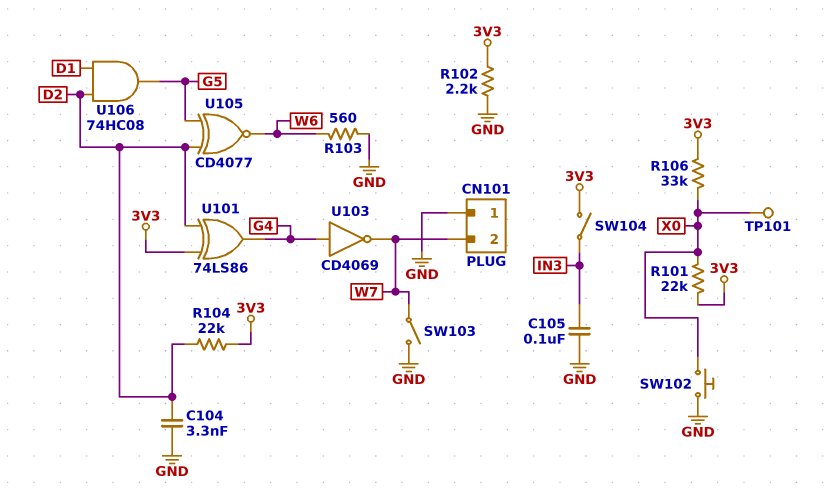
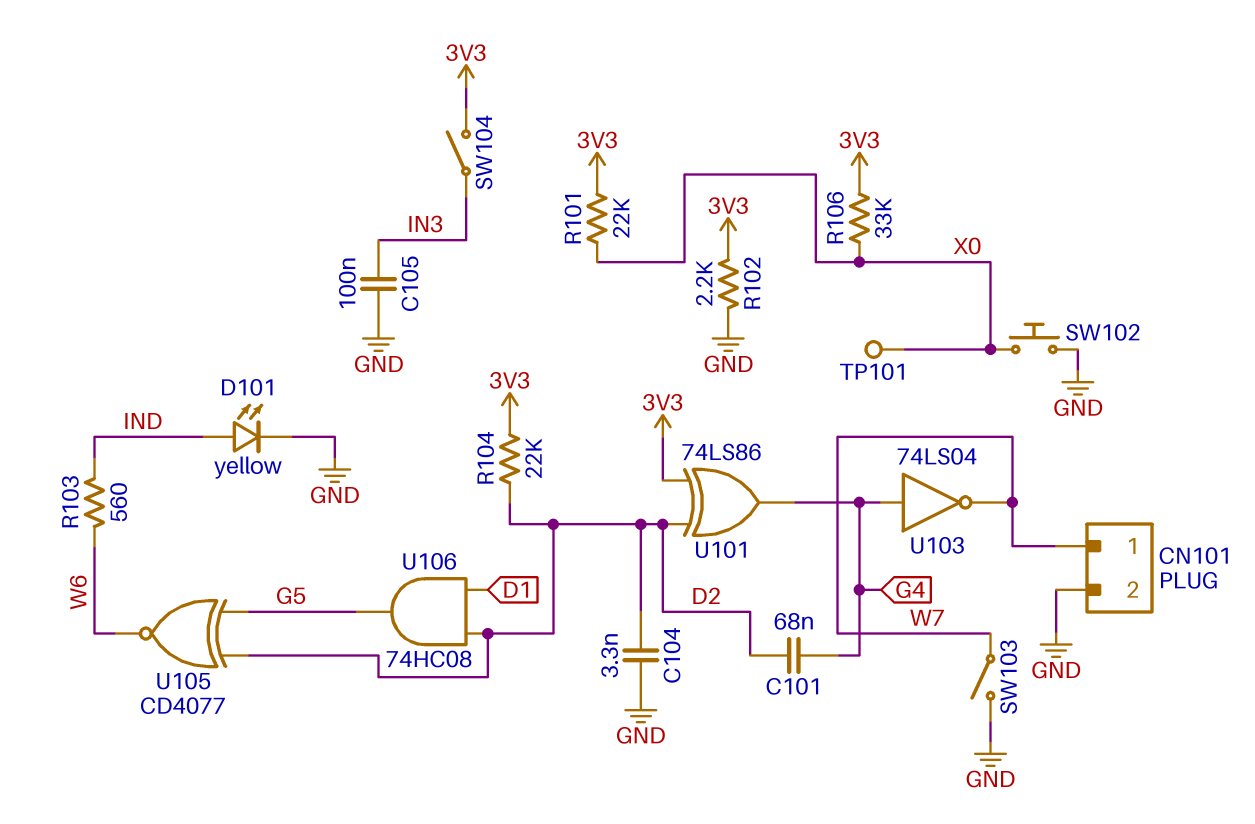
C101: none -> 68nF (D2, G4)
CN101 pin 1: GND -> W7
CN101 pin 2: W7 -> GND
D101: none -> LED yellow (A IND, K GND)
R103: 560 (GND, W6) -> 560 (IND, W6)
U103: NOT CD4069 (in G4, out W7) -> NOT 74LS04 (in G4, out W7)

